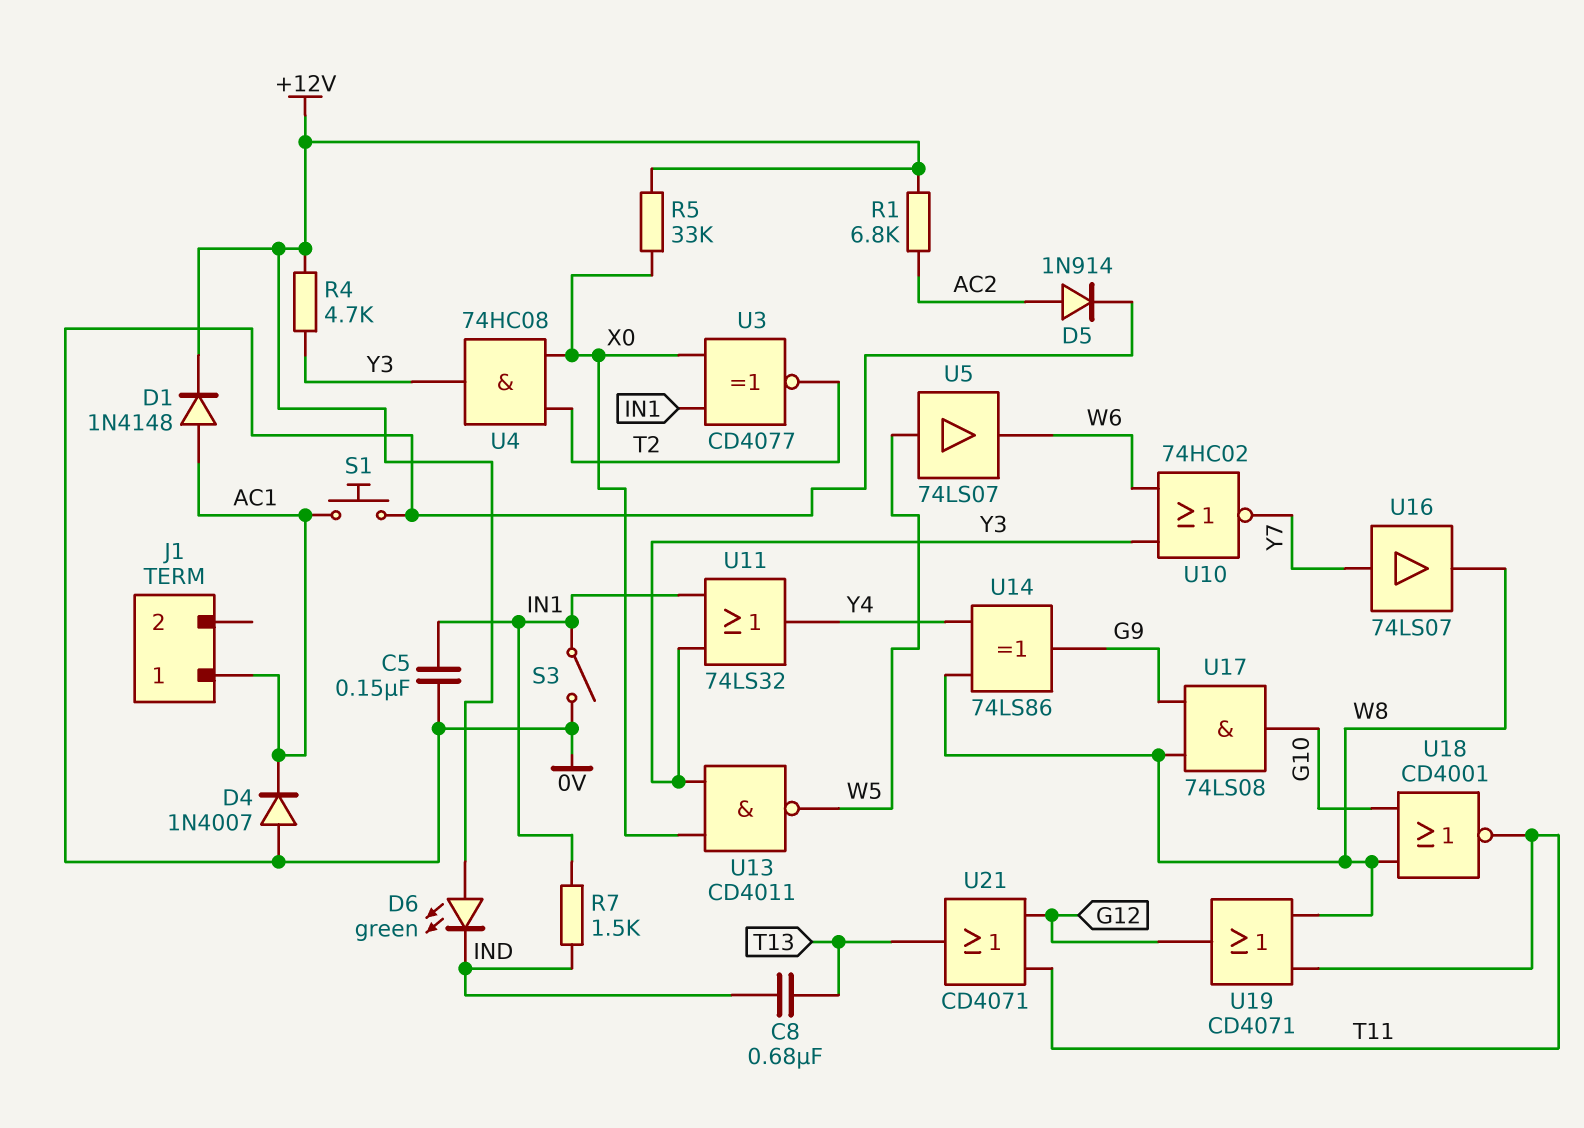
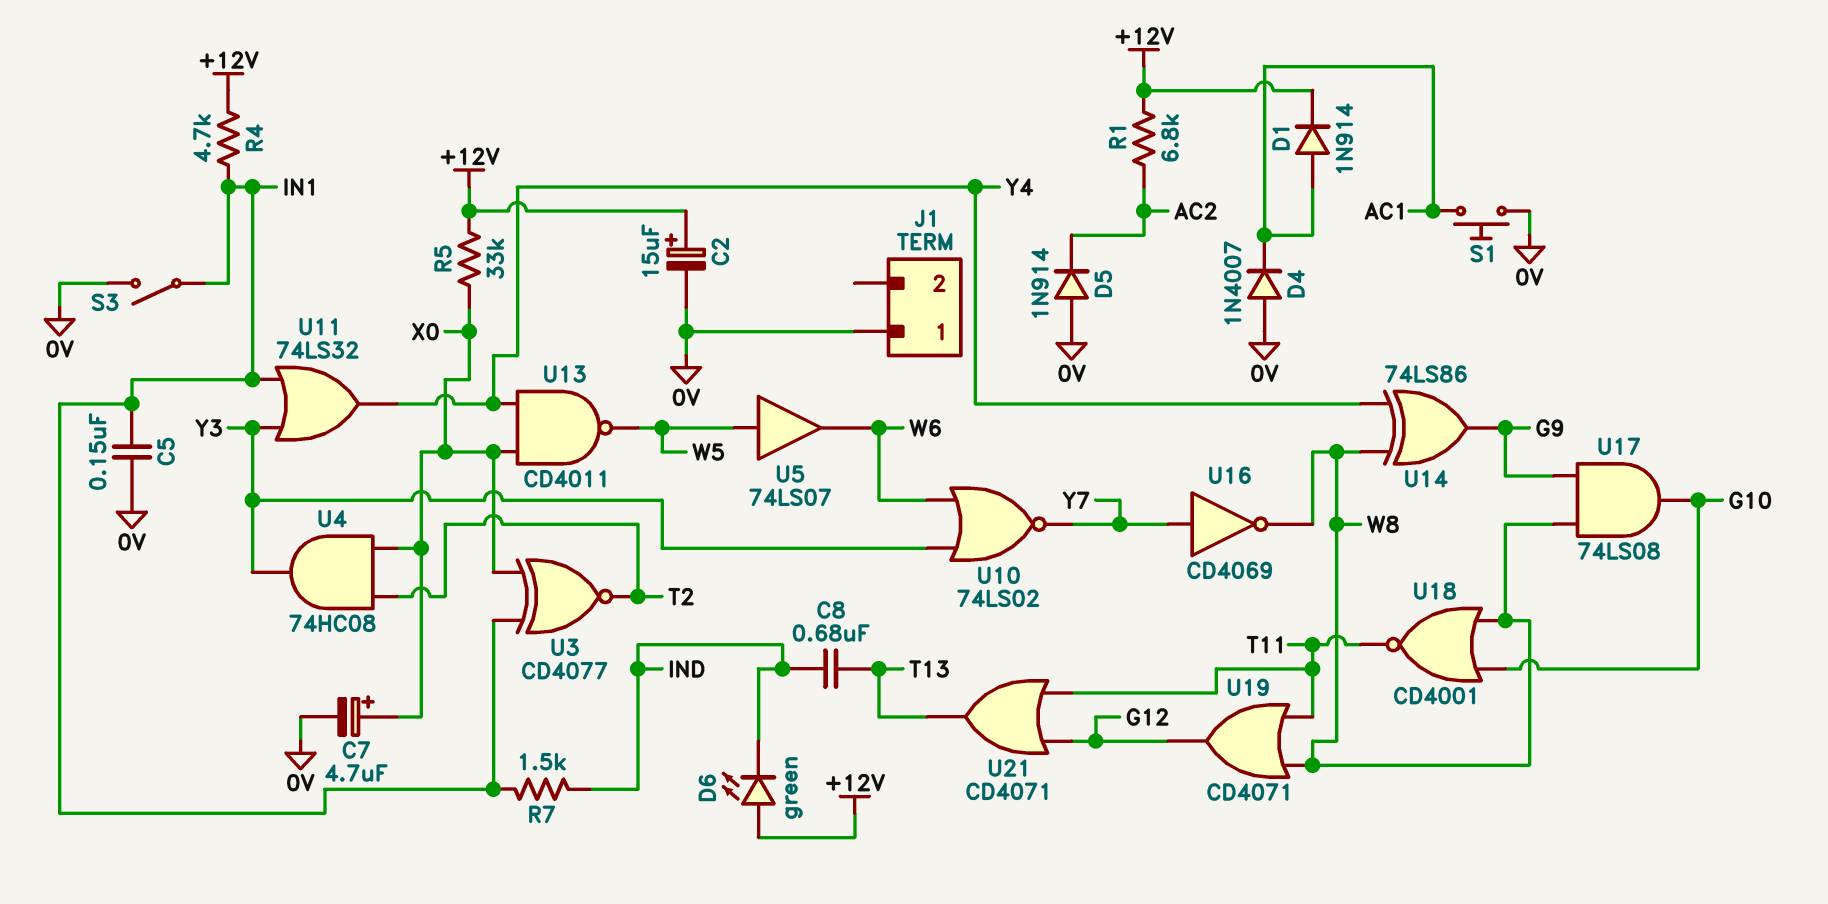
C2: none -> 15uF (plus +12V, minus 0V)
C7: none -> 4.7uF (plus X0, minus 0V)
D1: diode 1N4148 (A AC1, K +12V) -> diode 1N914 (A AC1, K +12V)
D5: diode 1N914 (A AC2, K 0V) -> diode 1N914 (A 0V, K AC2)
J1 pin 1: AC1 -> 0V
R4: 4.7k (+12V, Y3) -> 4.7k (+12V, IN1)
U10: NOR 74HC02 (in W6, in Y3, out Y7) -> NOR 74LS02 (in W6, in Y3, out Y7)
U13: NAND CD4011 (in X0, in Y3, out W5) -> NAND CD4011 (in X0, in Y4, out W5)
U16: buffer 74LS07 (in Y7, out W8) -> NOT CD4069 (in Y7, out W8)

